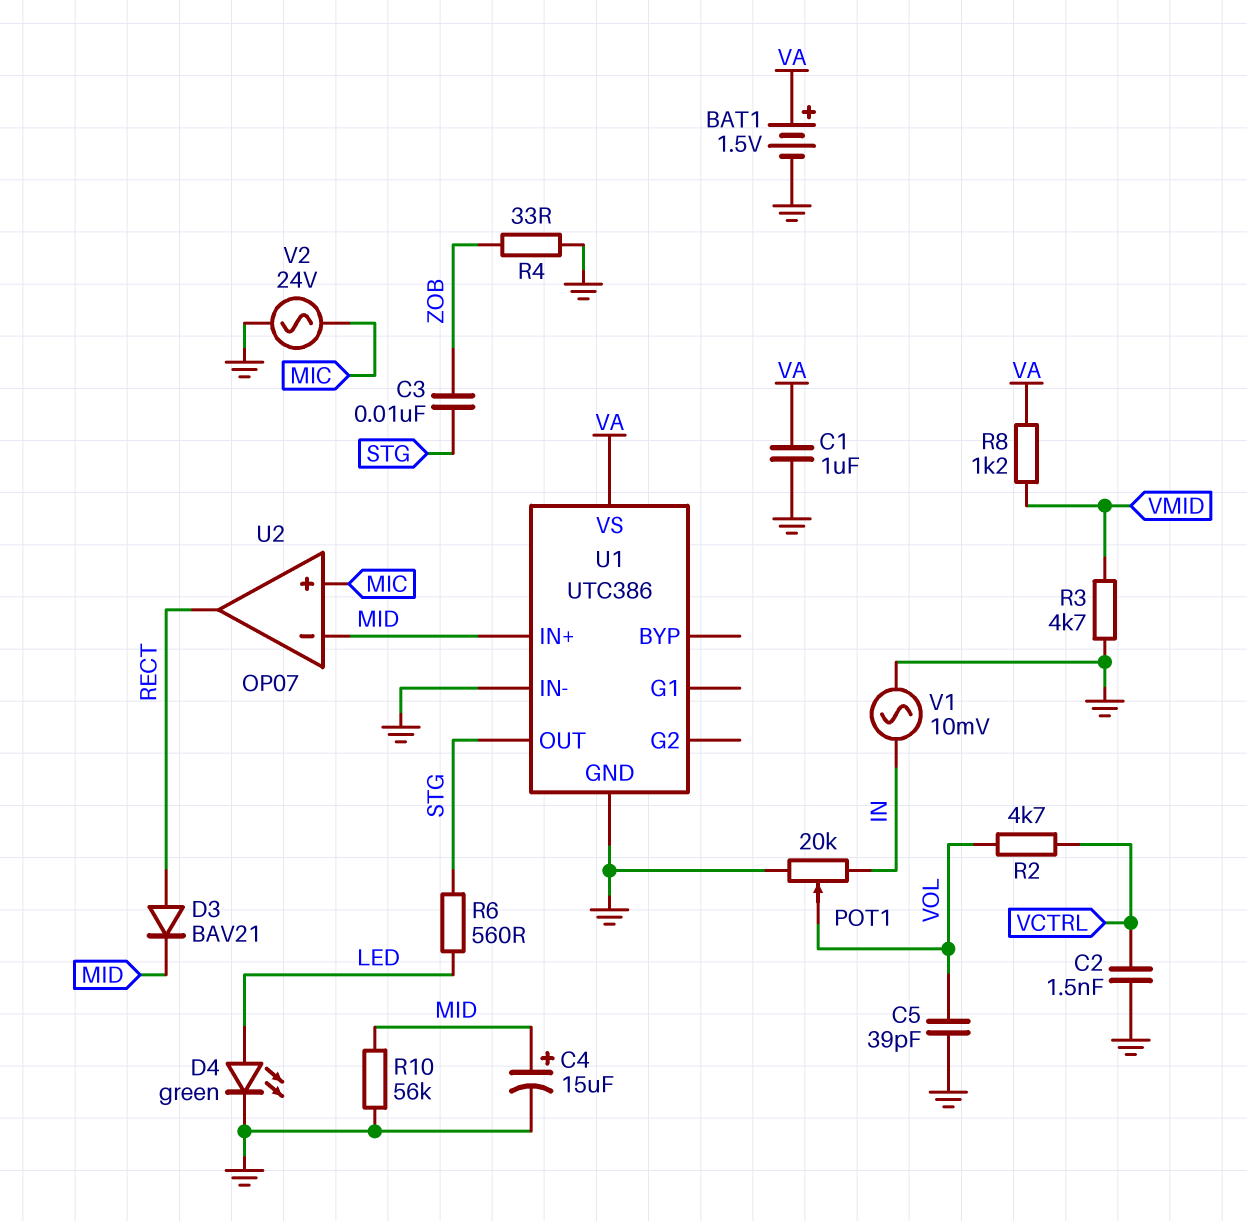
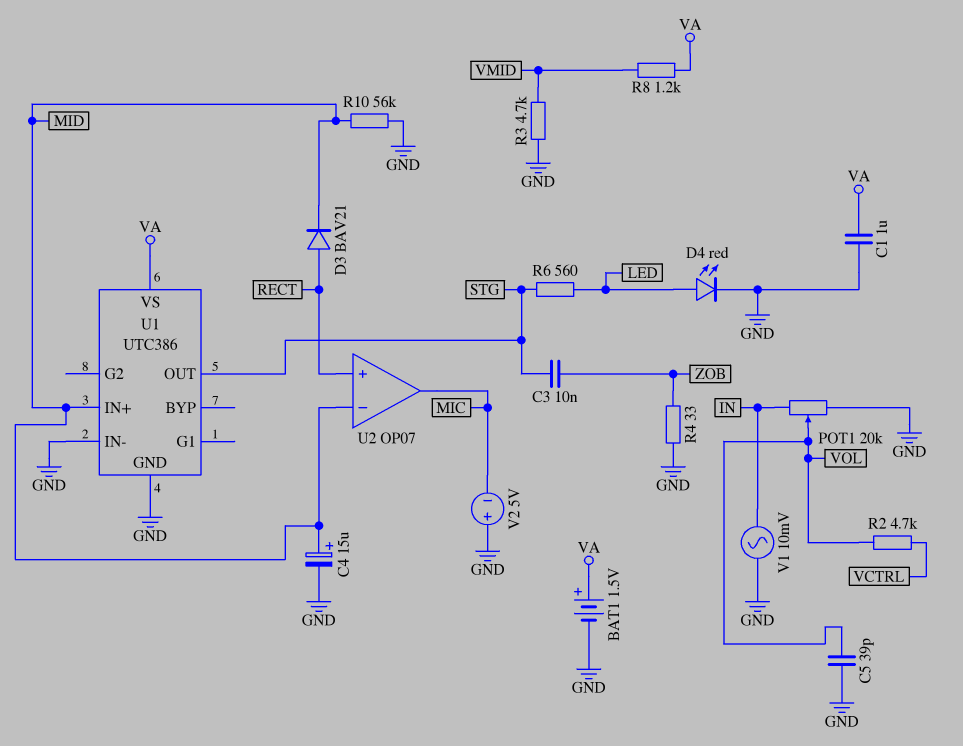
C2: 1.5nF (GND, VCTRL) -> none
D4: LED green (A LED, K GND) -> LED red (A LED, K GND)
U2 pin in+: MIC -> RECT
U2 pin out: RECT -> MIC
V2: AC 24V (GND, MIC) -> 5V (plus GND, minus MIC)

